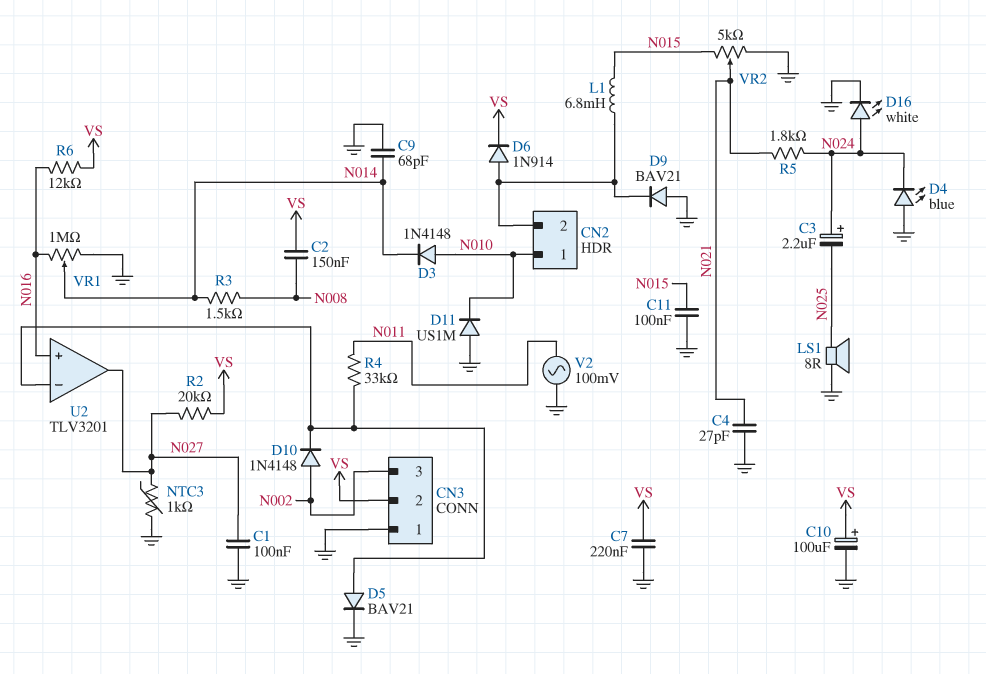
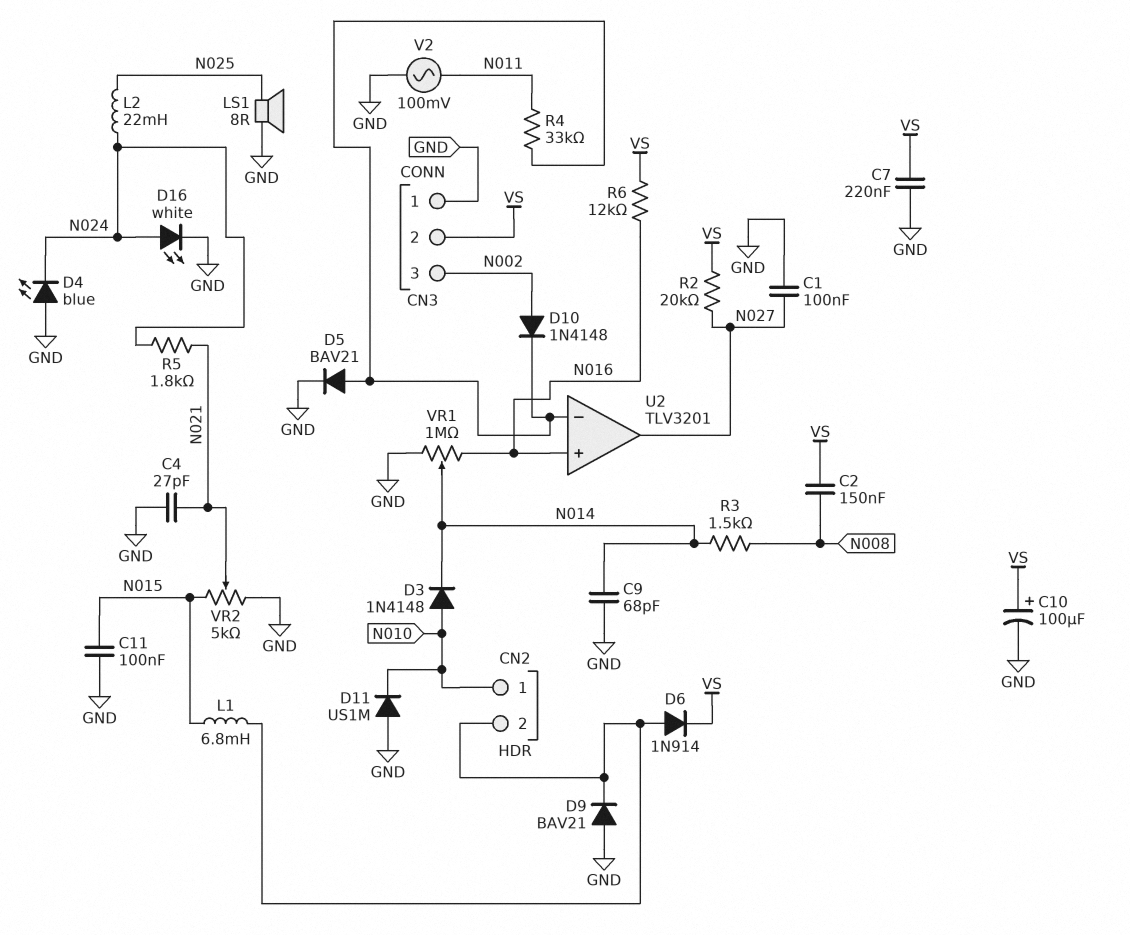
C3: 2.2uF (plus N024, minus N025) -> none
L2: none -> 22mH (N024, N025)
NTC3: 1k (GND, N027) -> none

